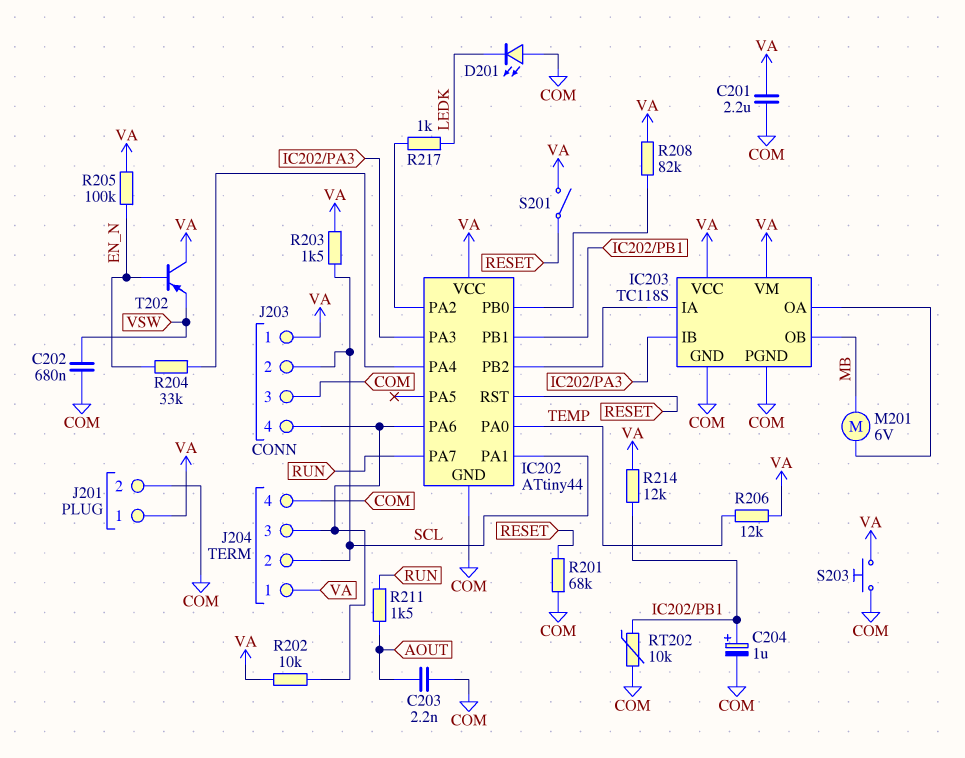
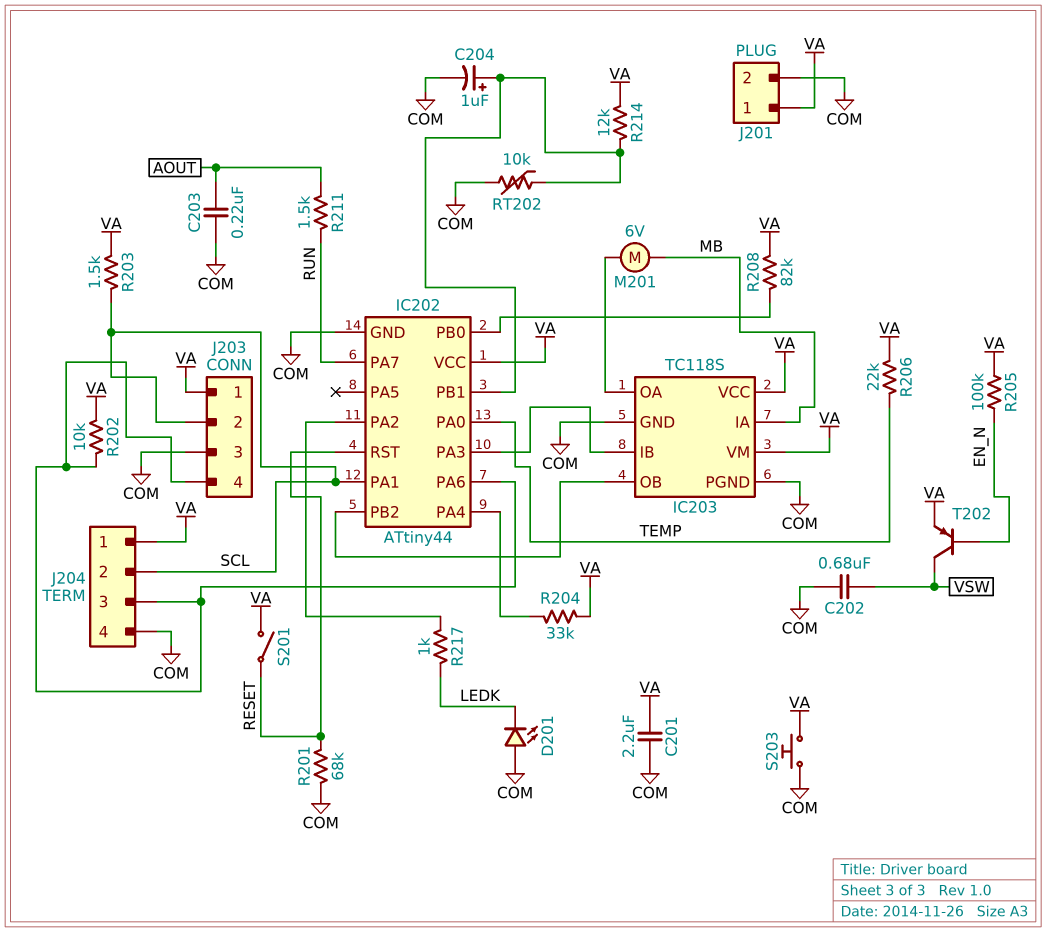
C203: 2.2nF (AOUT, COM) -> 220nF (AOUT, COM)
IC203 pin IA: IC202/PB2 -> MB
IC203 pin OB: MB -> IC202/PB2
R204: 33k (EN_N, IC202/PA4) -> 33k (IC202/PA4, VA)
R206: 12k (TEMP, VA) -> 22k (TEMP, VA)
T202: PNP (B EN_N, C VA, E VSW) -> PNP (B EN_N, C VSW, E VA)

